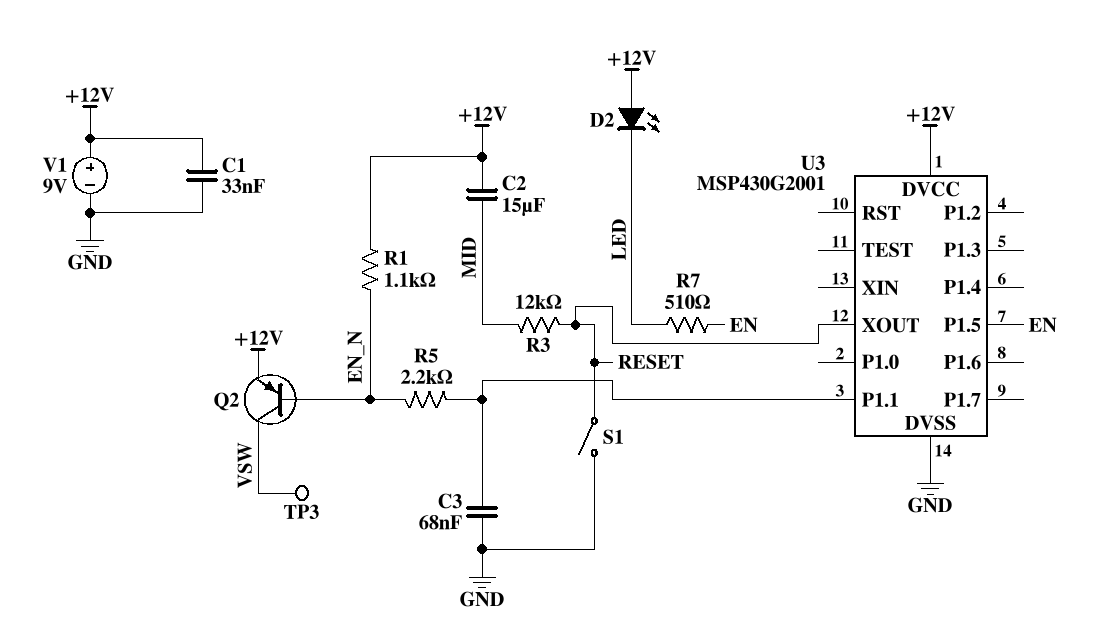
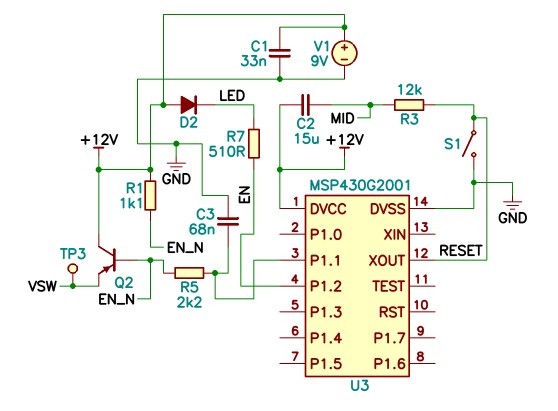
D2: LED (A +12V, K LED) -> diode (A +12V, K LED)
Q2: PNP (B EN_N, C VSW, E +12V) -> PNP (B EN_N, C +12V, E VSW)
U3 pin P1.2: none -> EN
U3 pin P1.5: EN -> none

